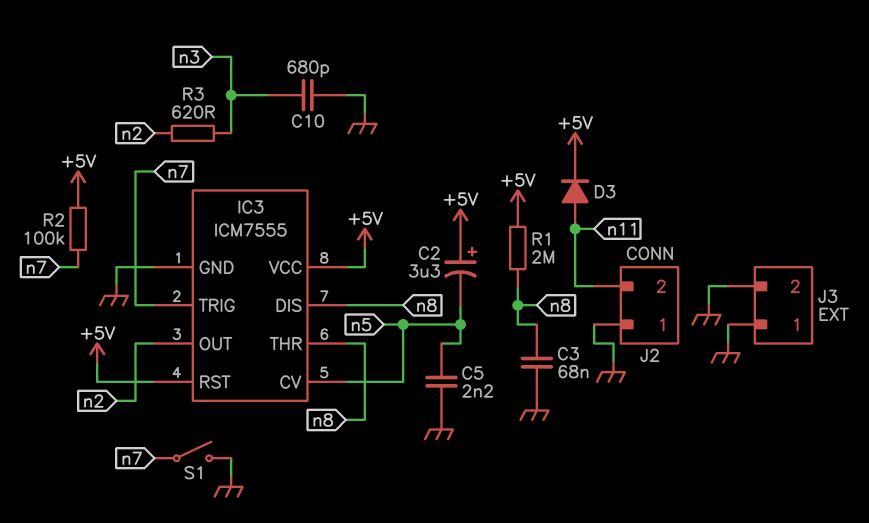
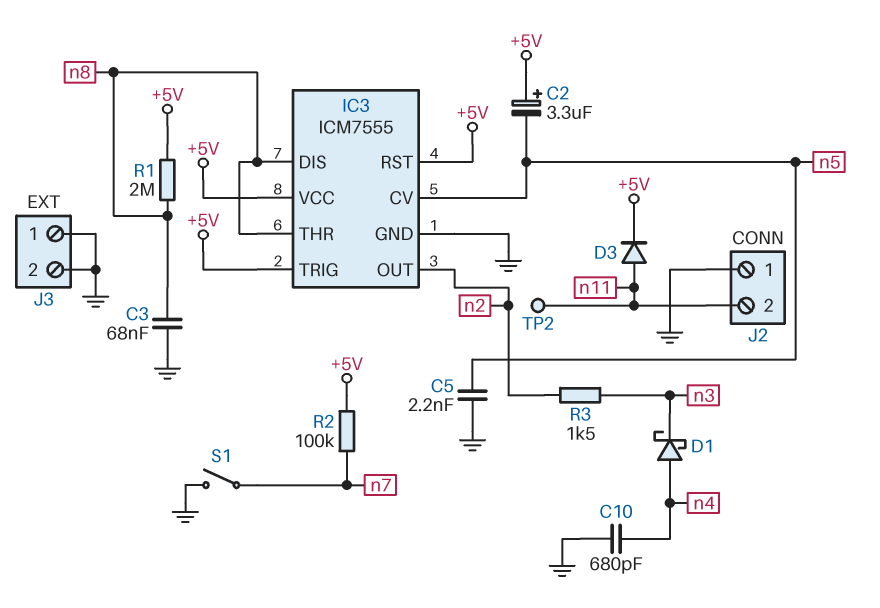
C10: 680pF (GND, n3) -> 680pF (GND, n4)
D1: none -> schottky (A n4, K n3)
IC3 pin TRIG: n7 -> +5V
R3: 620 (n2, n3) -> 1.5k (n2, n3)
TP2: none -> test point (n11)

